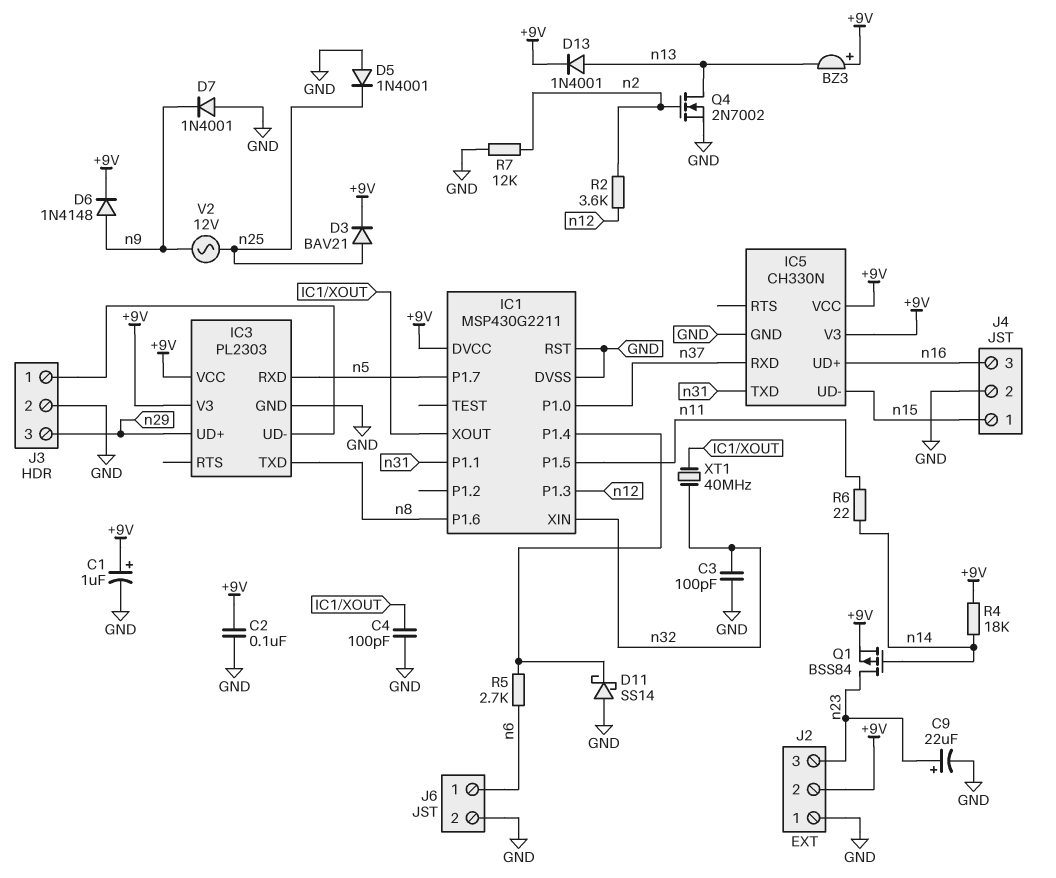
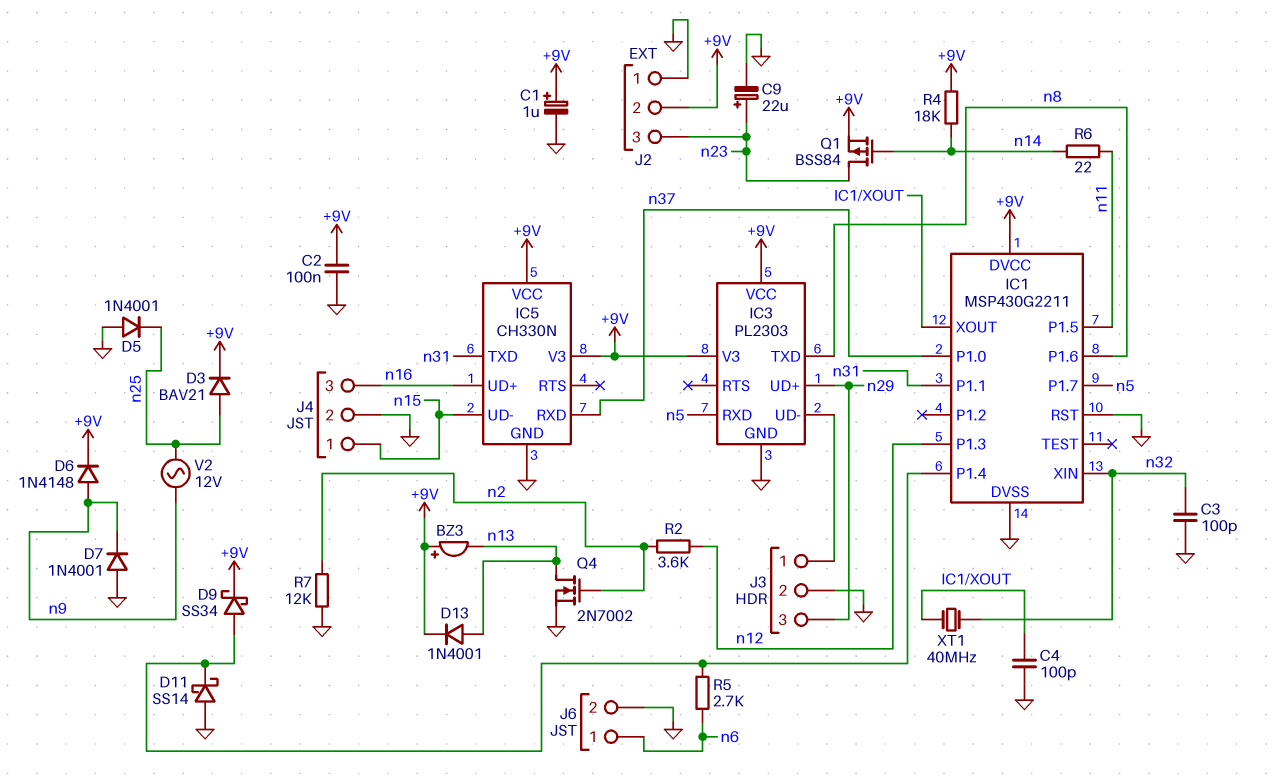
D9: none -> schottky SS34 (A IC1/P1.4, K +9V)

